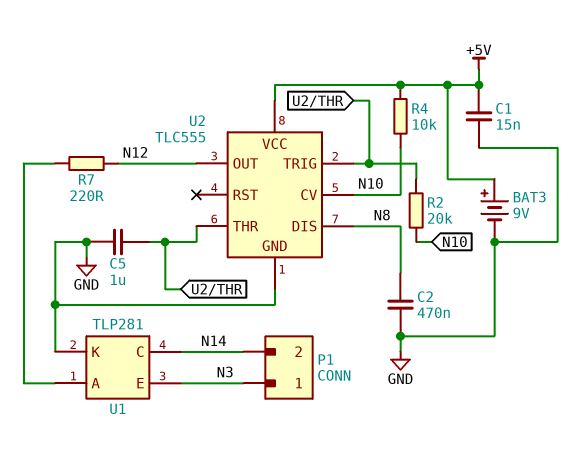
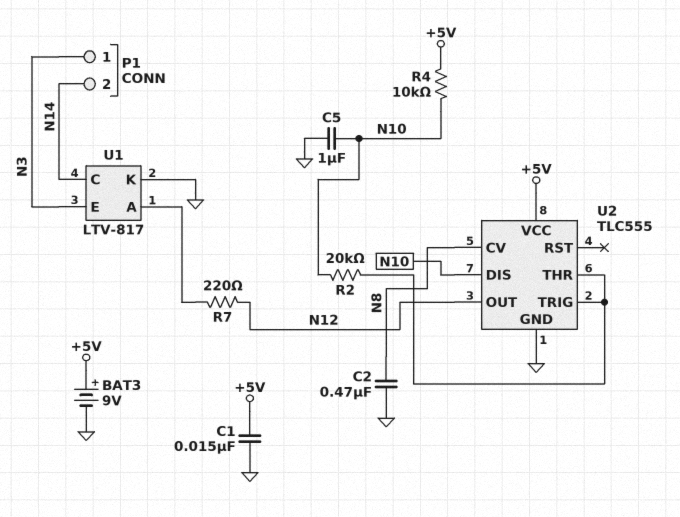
C5: 1uF (GND, U2/THR) -> 1uF (GND, N10)
U1: TLP281 -> LTV-817
U2 pin CV: N10 -> N8
U2 pin DIS: N8 -> N10

